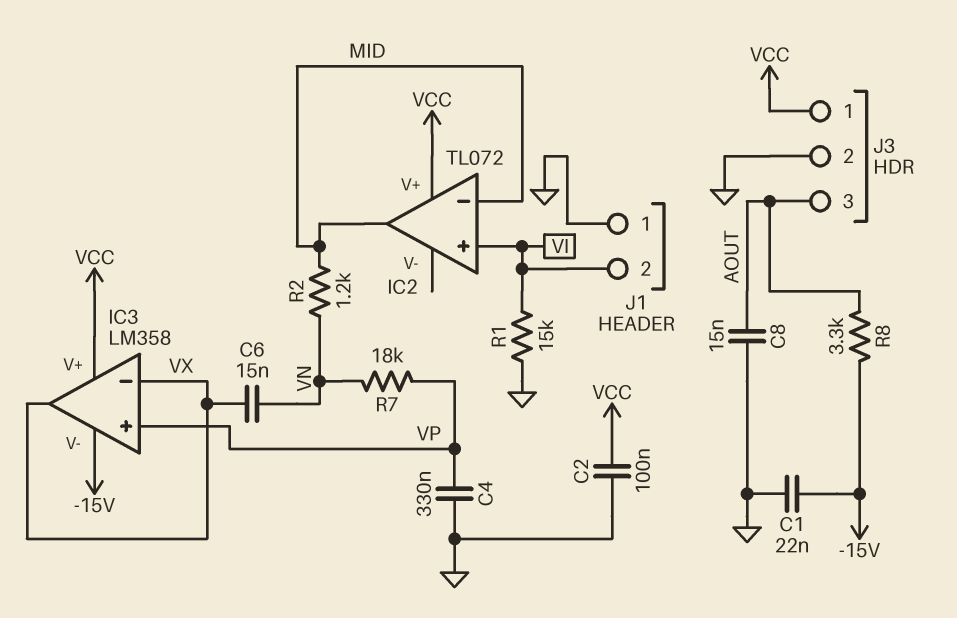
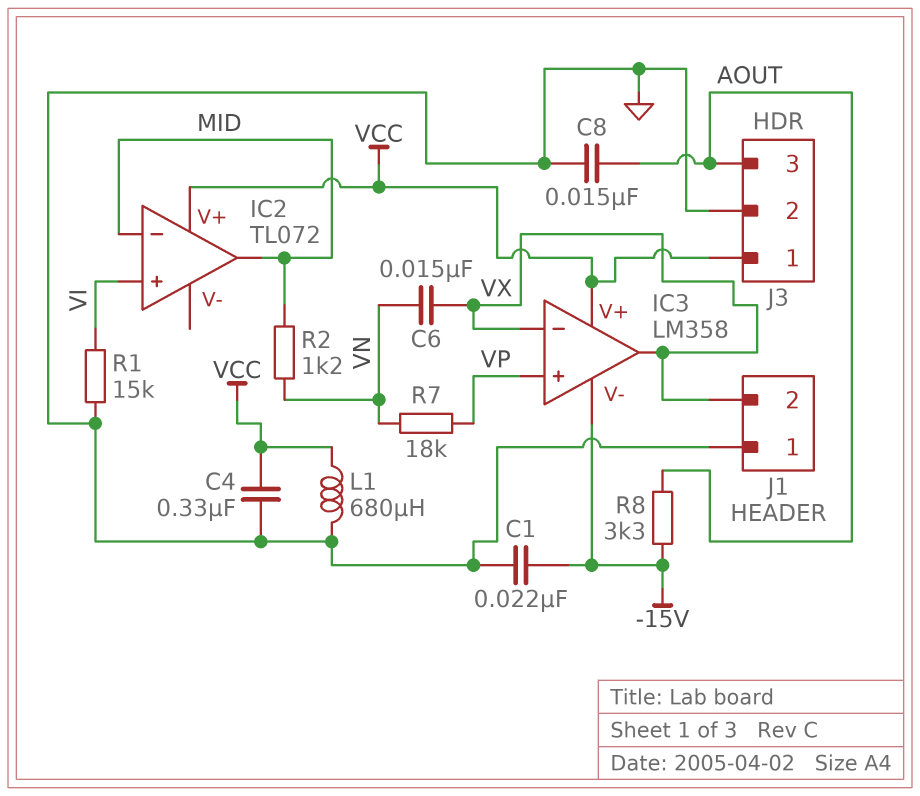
C2: 100nF (GND, VCC) -> none
C4: 330nF (GND, VP) -> 330nF (GND, VCC)
J1 pin 2: VI -> VX
L1: none -> 680uH (GND, VCC)

